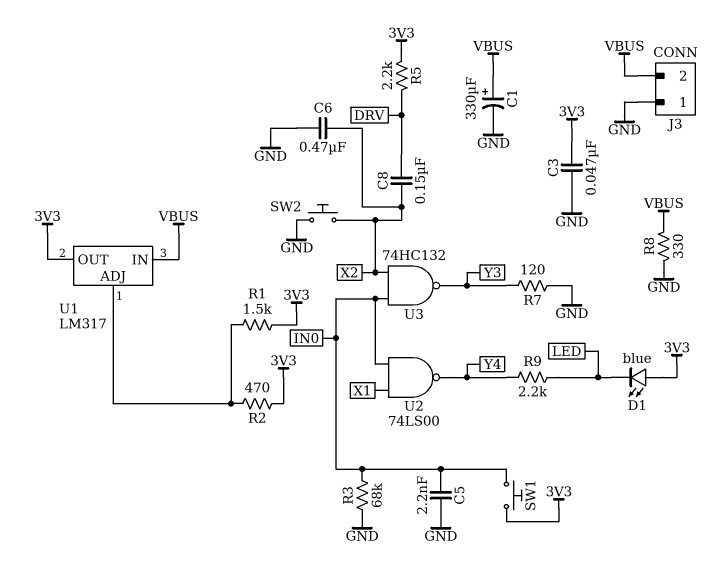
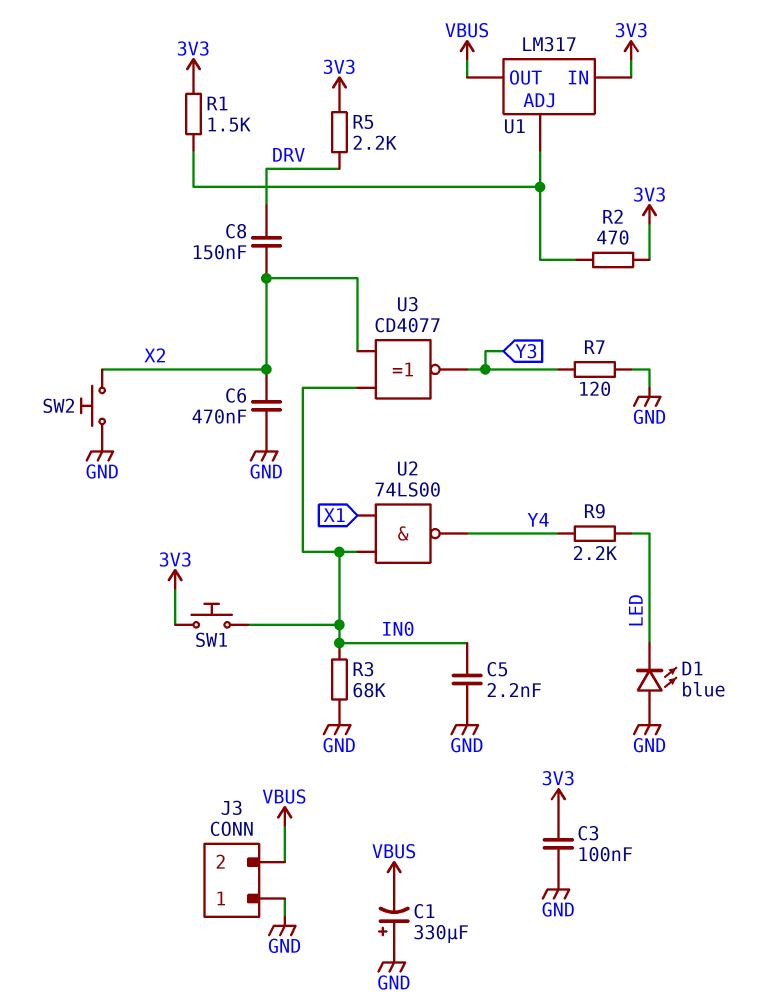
C1: 330uF (plus VBUS, minus GND) -> 330uF (plus GND, minus VBUS)
C3: 47nF (3V3, GND) -> 100nF (3V3, GND)
D1: LED blue (A 3V3, K LED) -> LED blue (A GND, K LED)
R8: 330 (GND, VBUS) -> none
U1 pin IN: VBUS -> 3V3
U1 pin OUT: 3V3 -> VBUS
U3: NAND 74HC132 (in IN0, in X2, out Y3) -> XNOR CD4077 (in IN0, in X2, out Y3)

